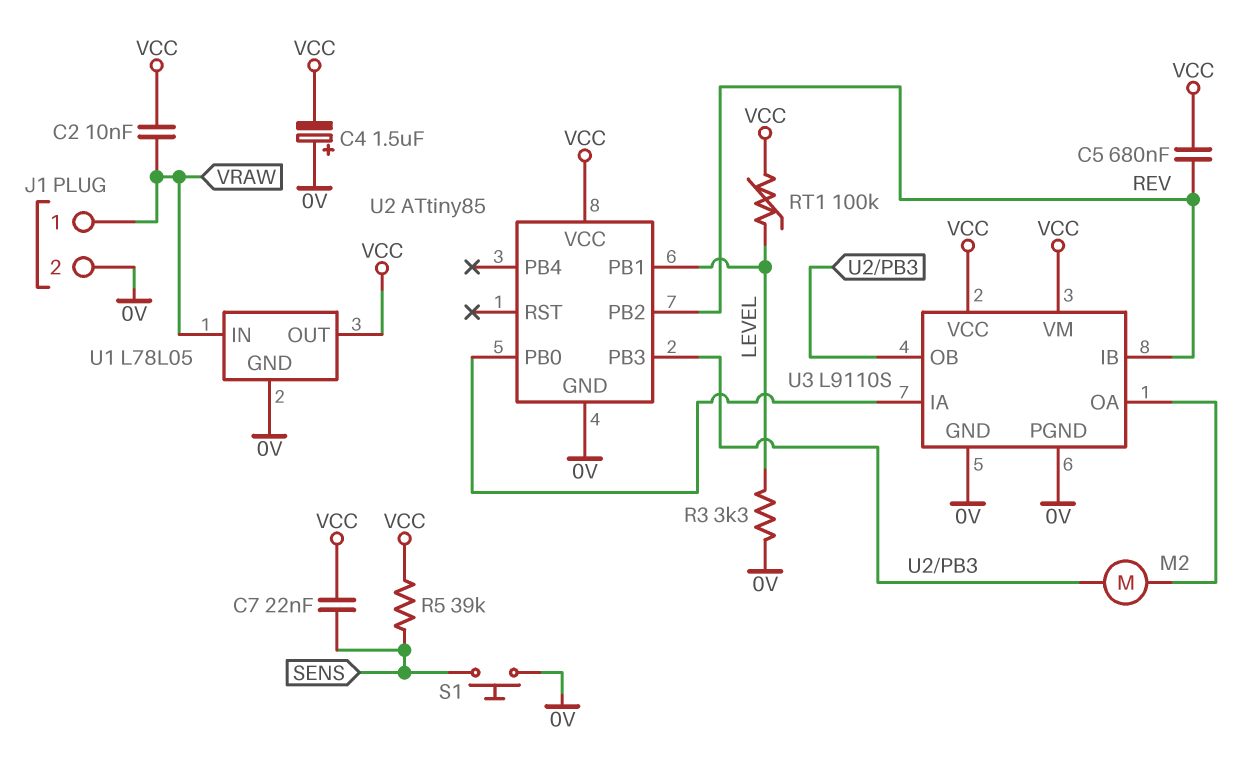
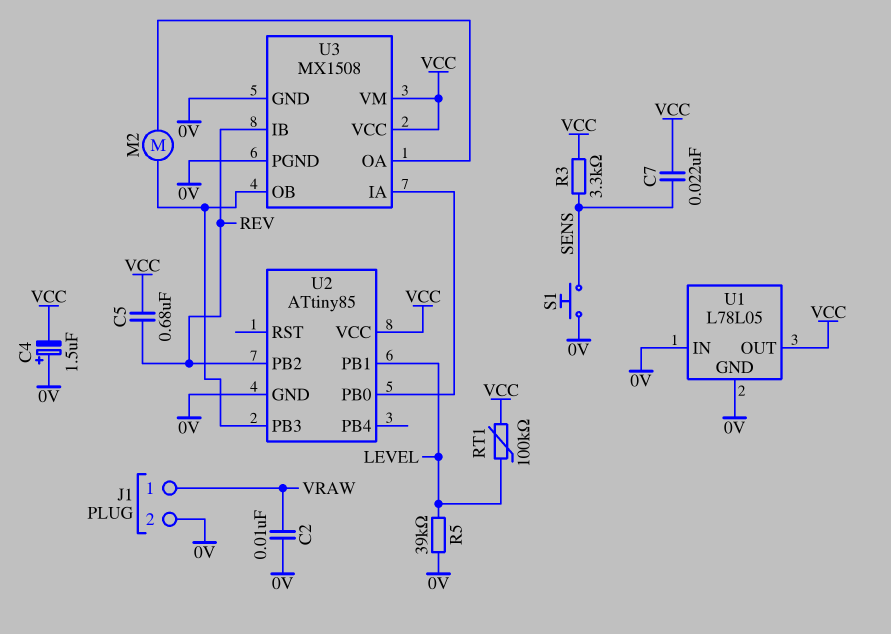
C2: 10nF (VCC, VRAW) -> 10nF (0V, VRAW)
R3: 3.3k (0V, LEVEL) -> 3.3k (SENS, VCC)
R5: 39k (SENS, VCC) -> 39k (0V, LEVEL)
U1 pin IN: VRAW -> 0V
U3: L9110S -> MX1508

